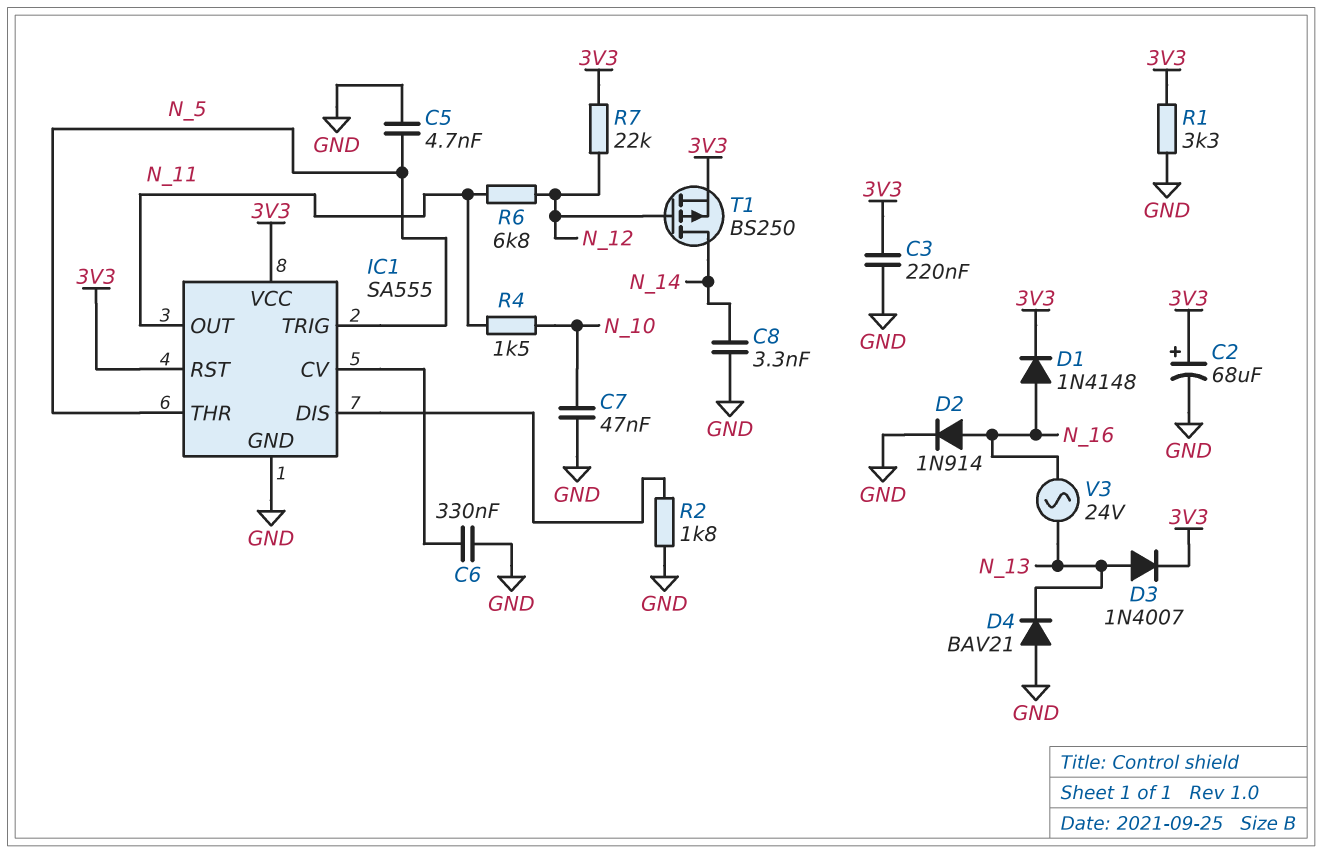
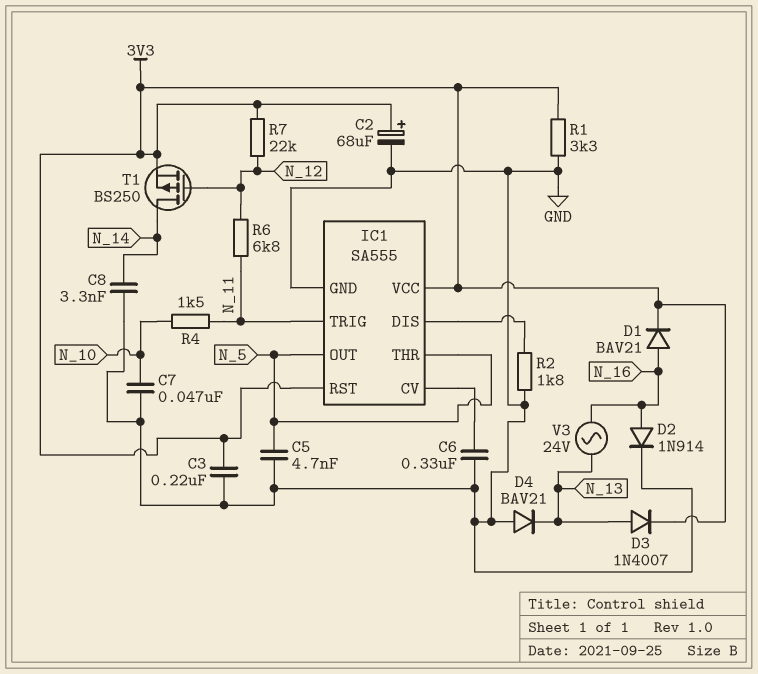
D1: diode 1N4148 (A N_16, K 3V3) -> diode BAV21 (A N_16, K 3V3)
IC1 pin OUT: N_11 -> N_5
IC1 pin TRIG: N_5 -> N_11

